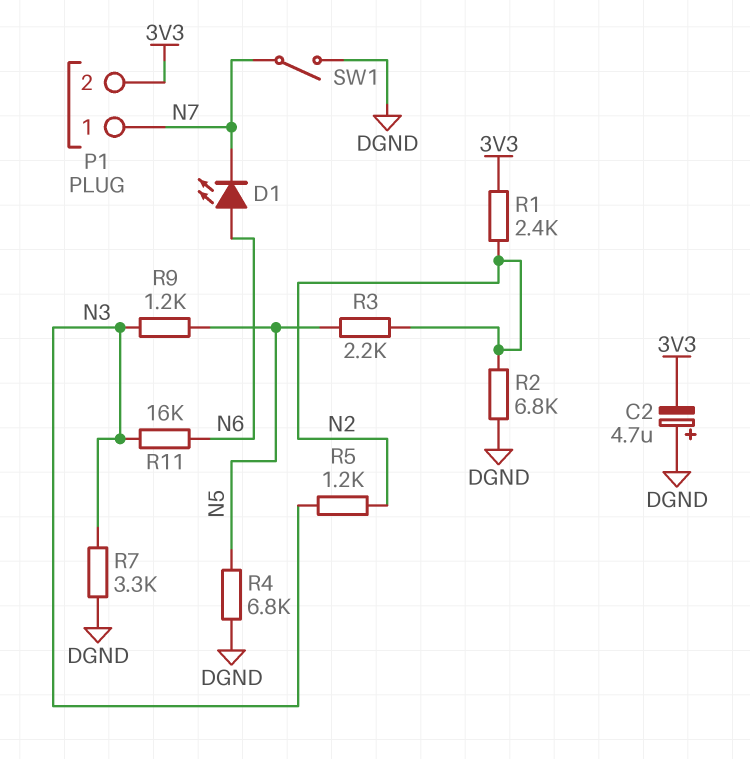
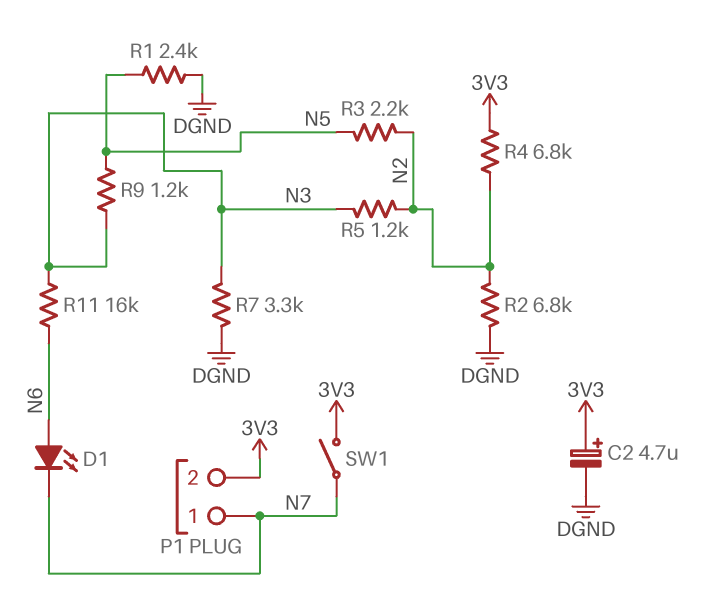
C2: 4.7uF (plus DGND, minus 3V3) -> 4.7uF (plus 3V3, minus DGND)
R1: 2.4k (3V3, N2) -> 2.4k (DGND, N5)
R4: 6.8k (DGND, N5) -> 6.8k (3V3, N2)
SW1: switch (DGND, N7) -> switch (3V3, N7)

